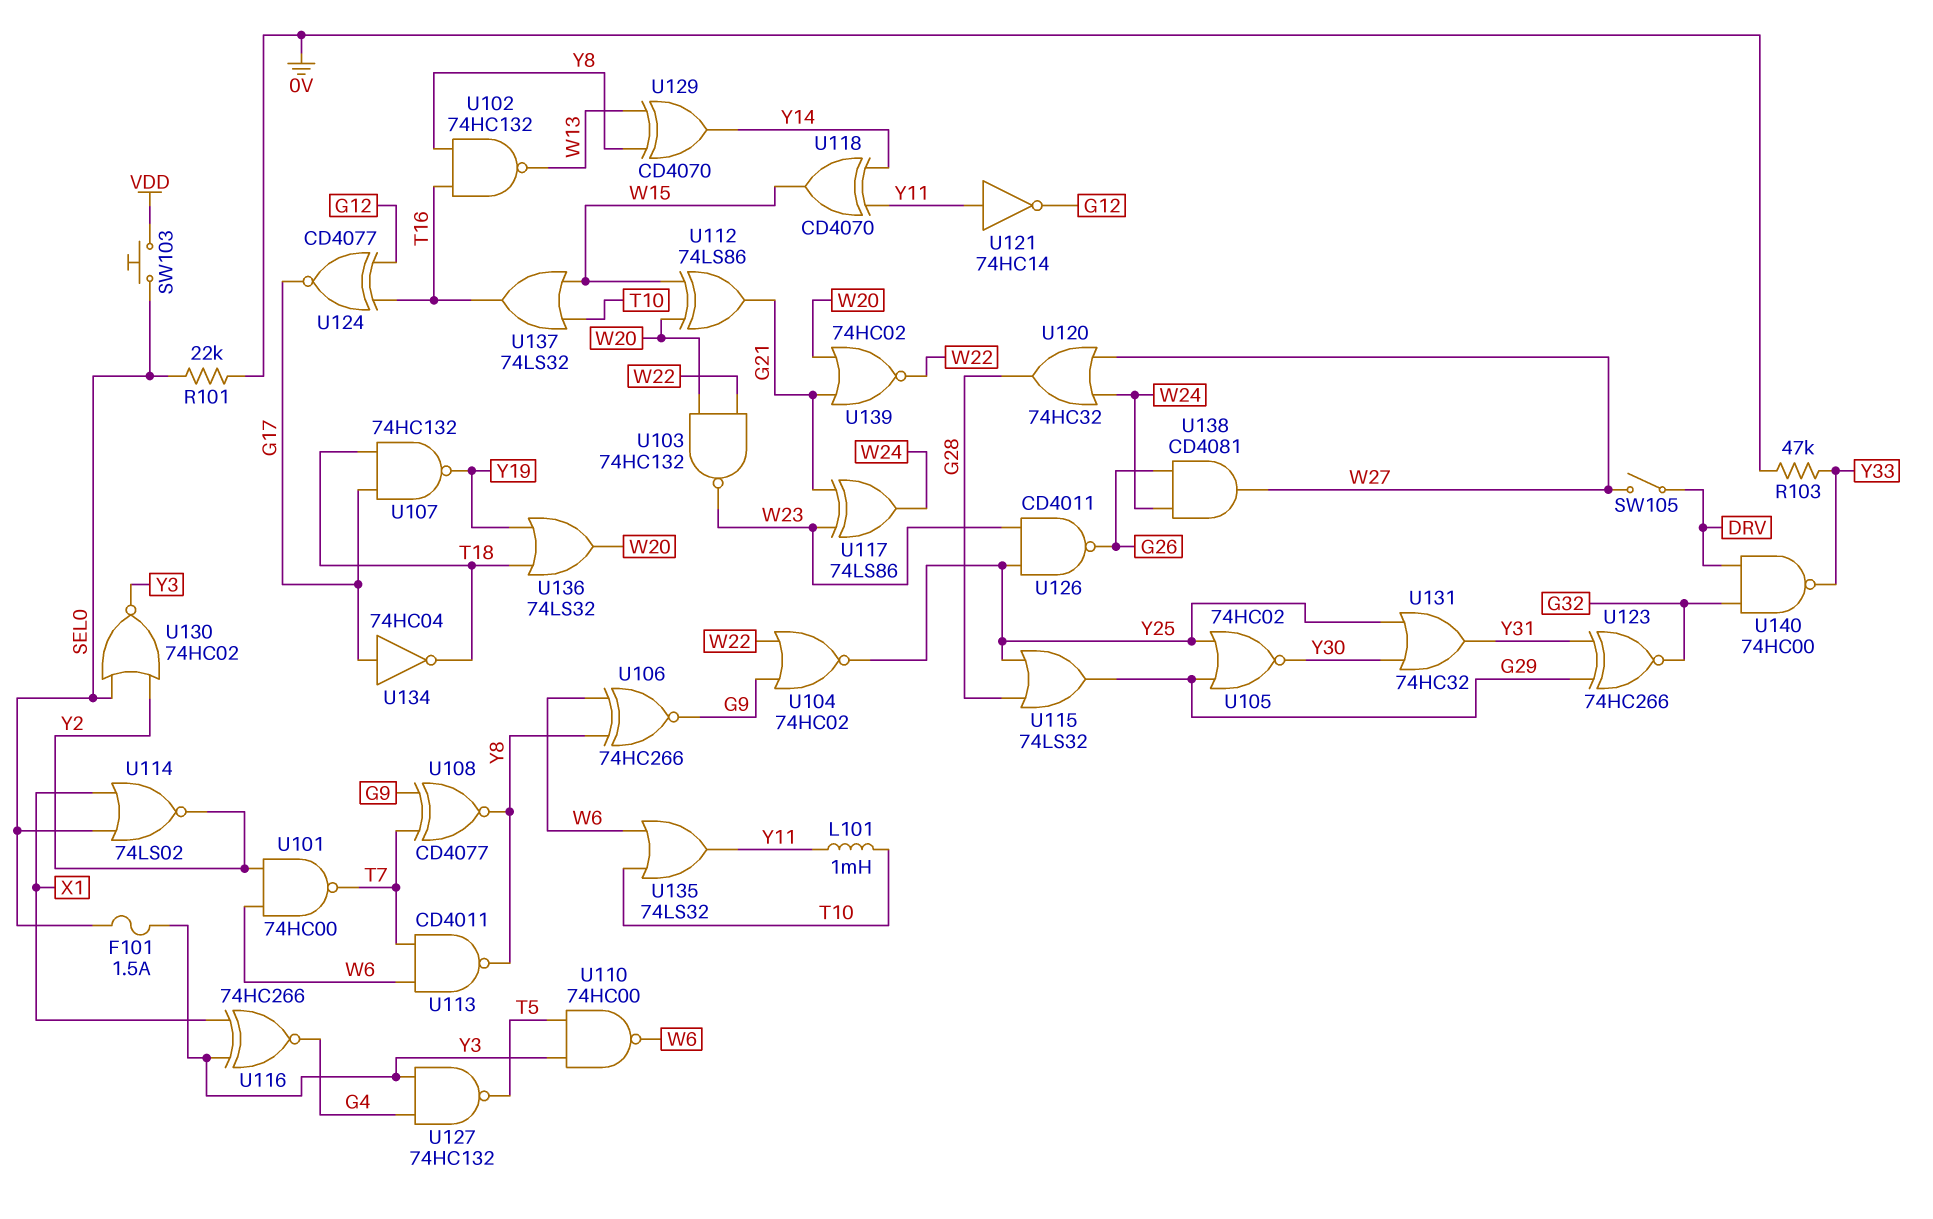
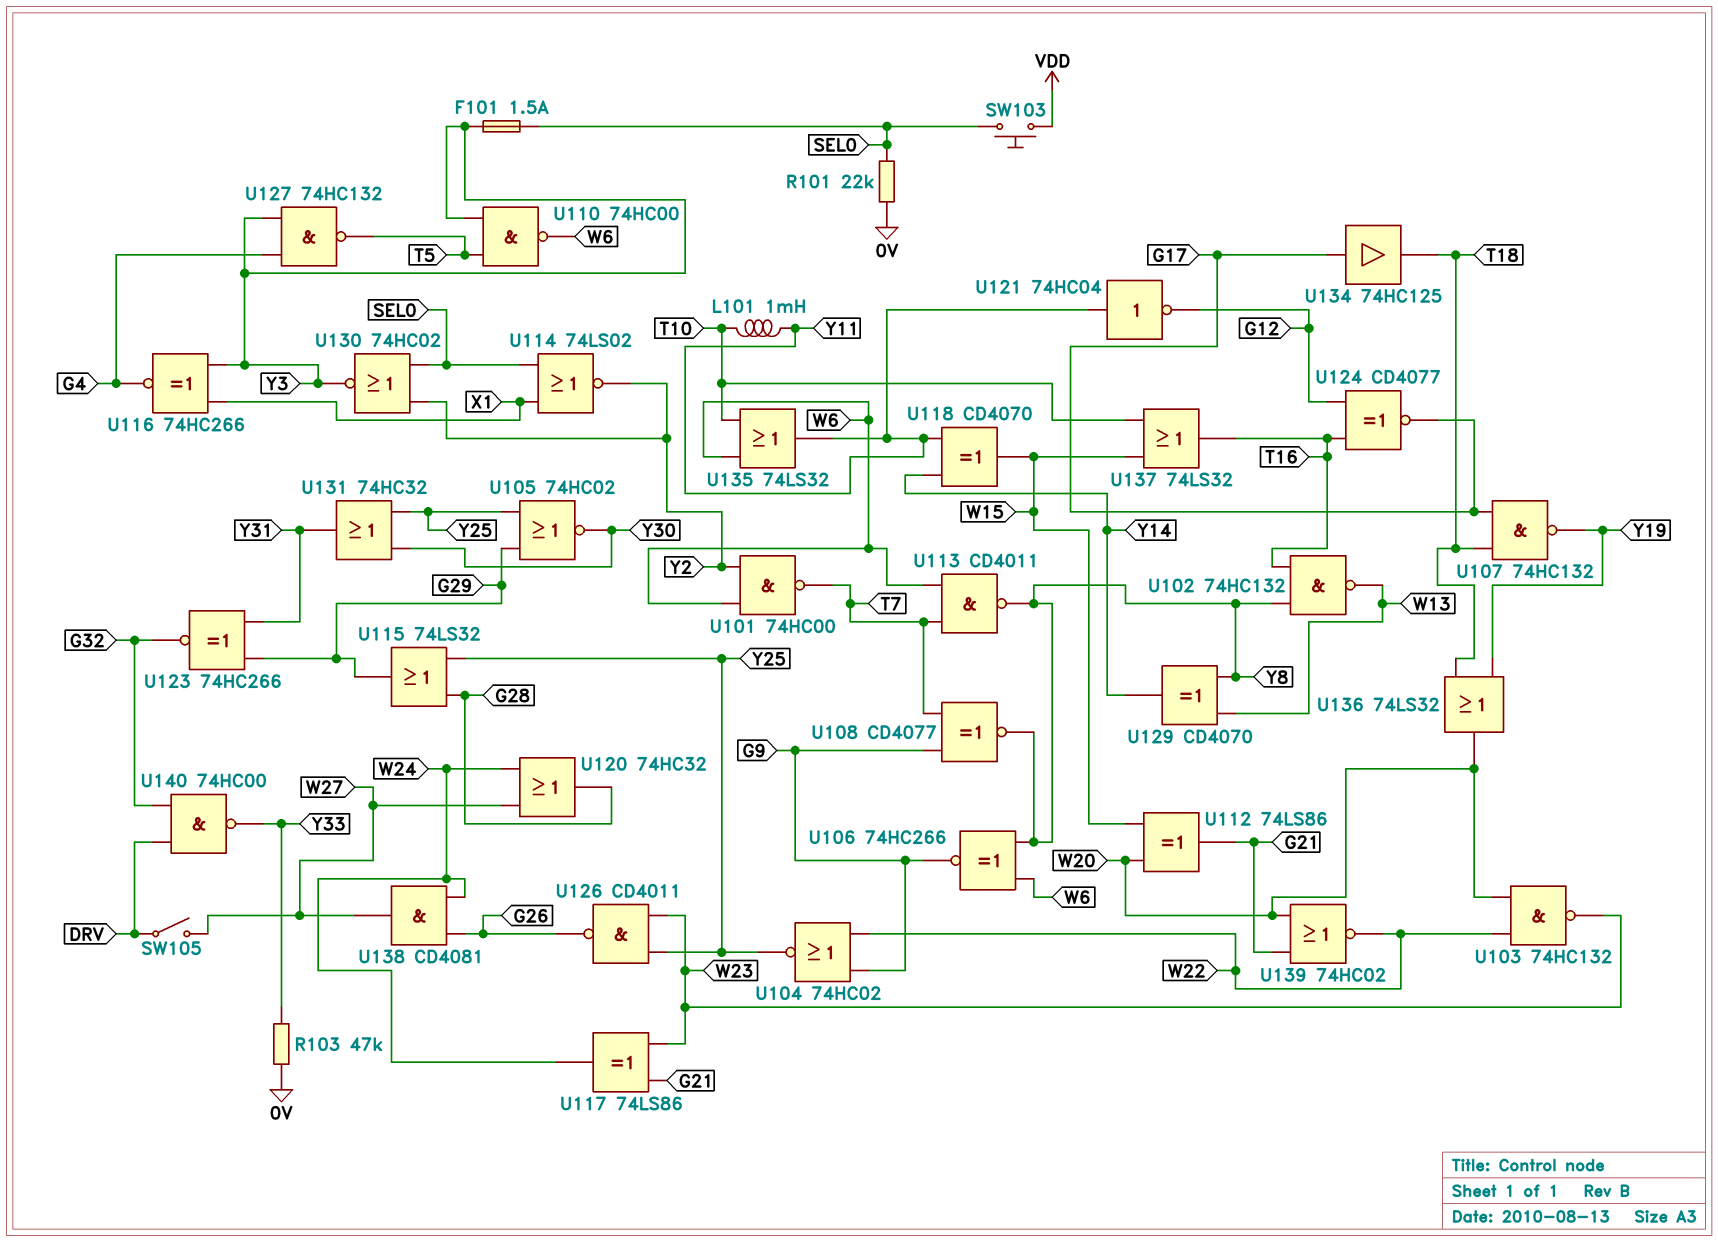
U121: NOT 74HC14 (in Y11, out G12) -> NOT 74HC04 (in Y11, out G12)
U134: NOT 74HC04 (in G17, out T18) -> buffer 74HC125 (in G17, out T18)

